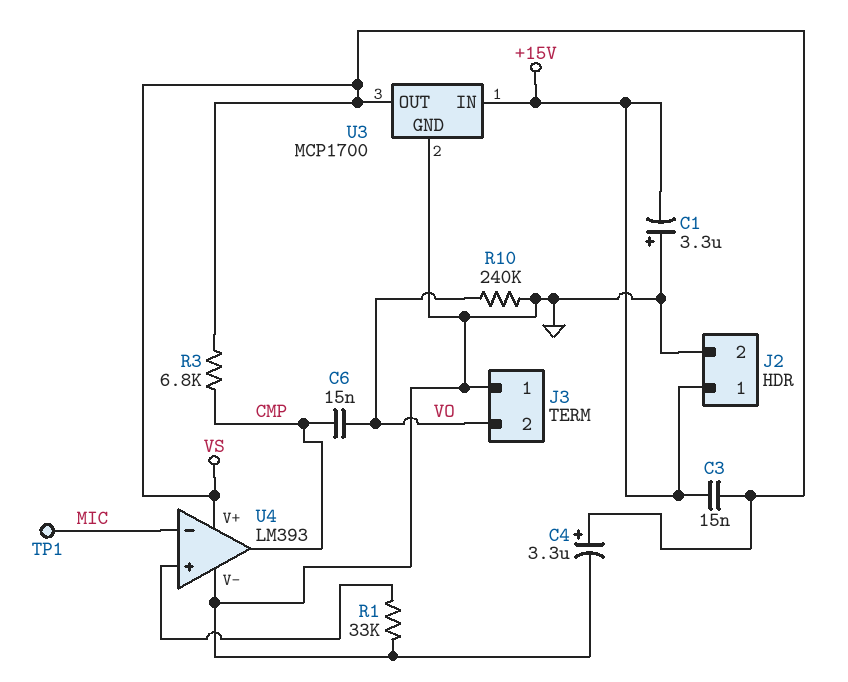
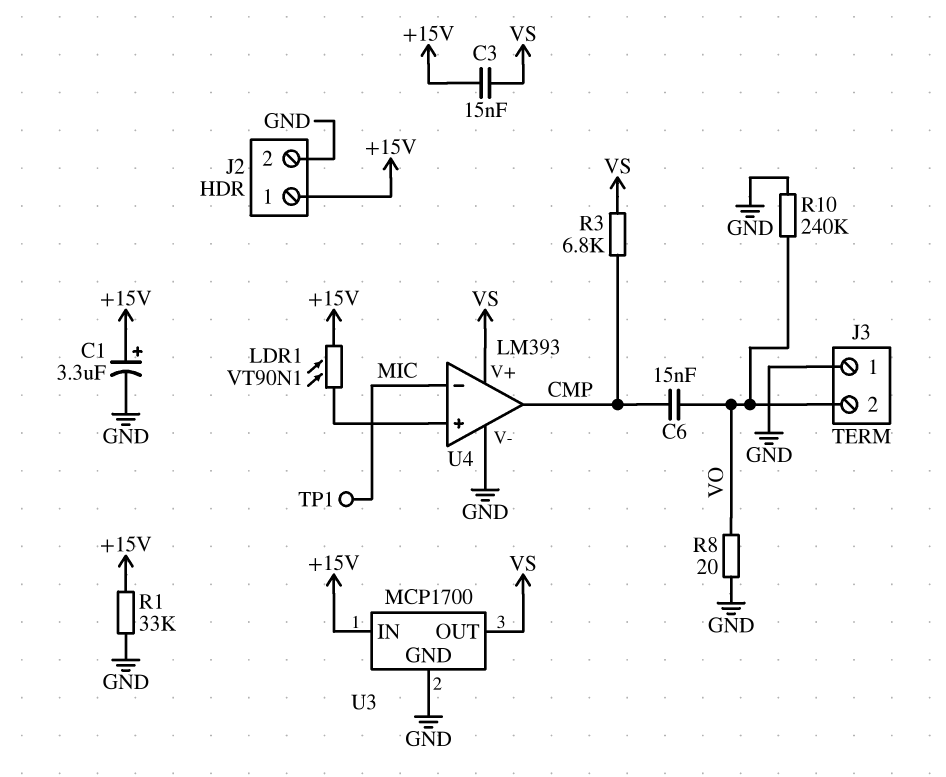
C1: 3.3uF (plus GND, minus +15V) -> 3.3uF (plus +15V, minus GND)
C4: 3.3uF (plus VS, minus GND) -> none
LDR1: none -> VT90N1 (+15V, U4/in+)
R1: 33k (GND, U4/in+) -> 33k (+15V, GND)
R8: none -> 20 (GND, VO)

